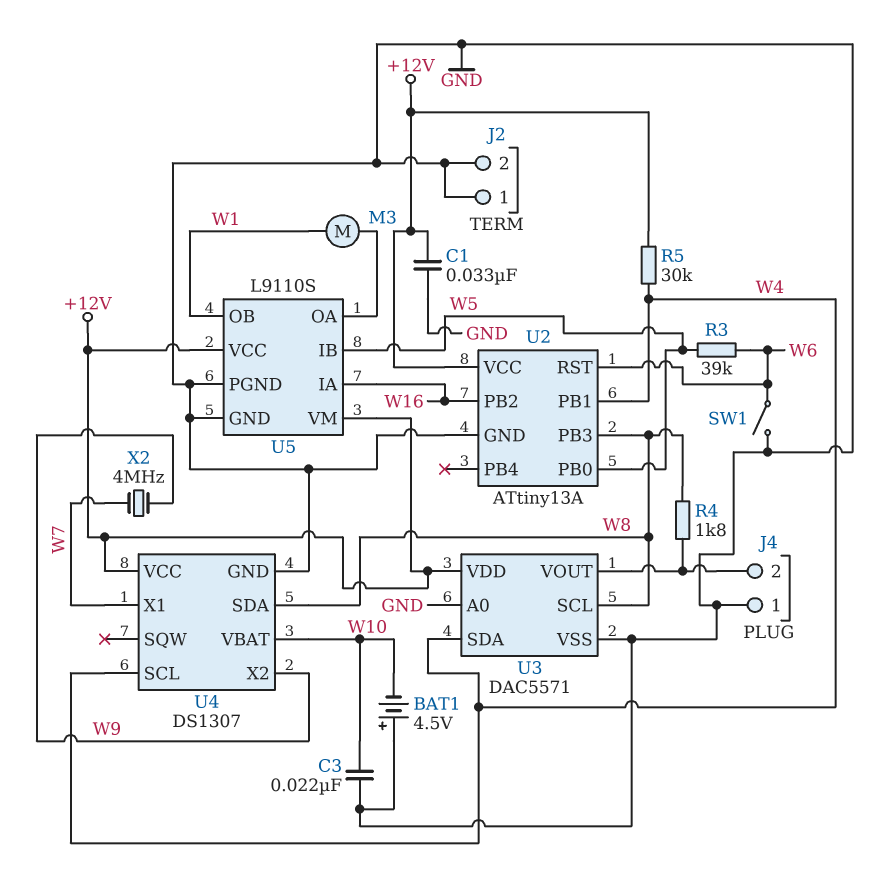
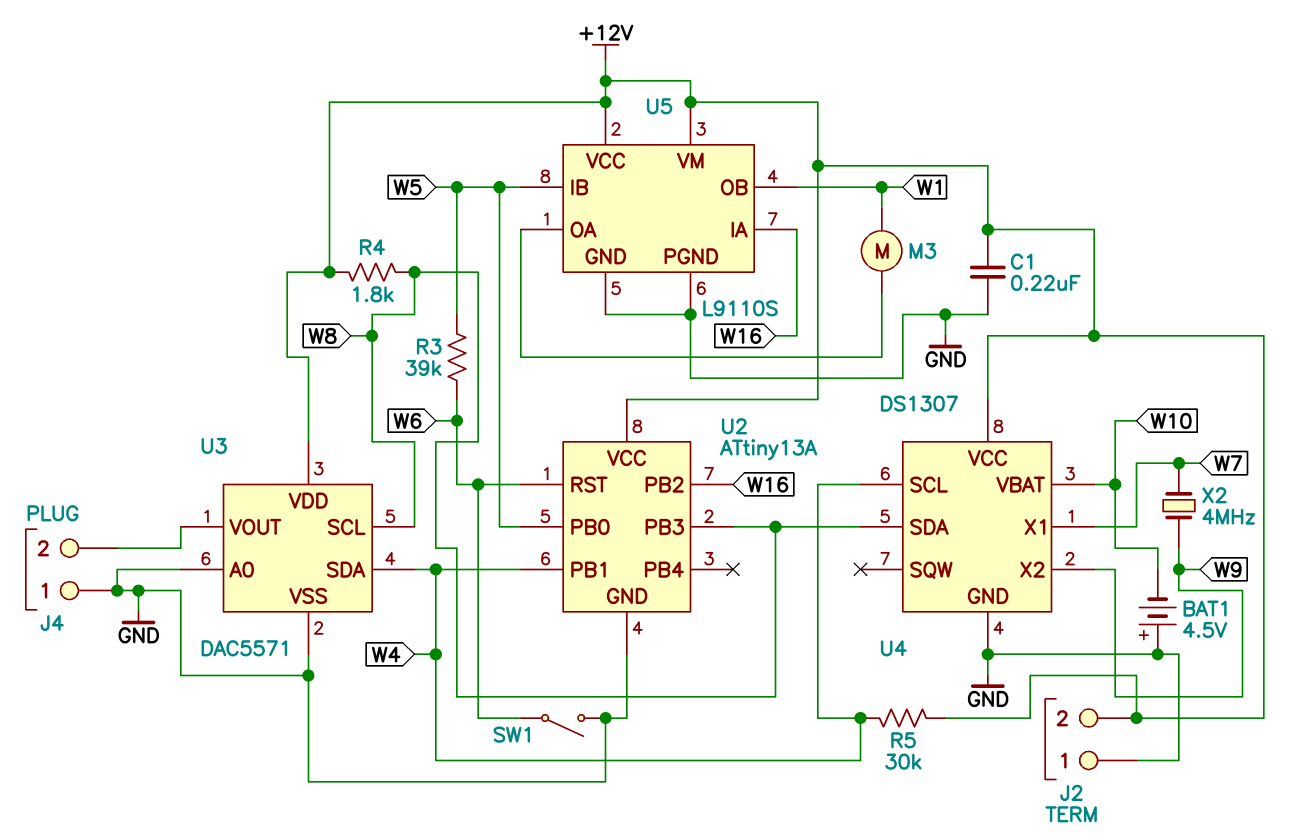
C1: 33nF (+12V, GND) -> 220nF (+12V, GND)
C3: 22nF (GND, W10) -> none
J2 pin 2: GND -> +12V
R4: 1.8k (J4/2, W8) -> 1.8k (+12V, W8)

